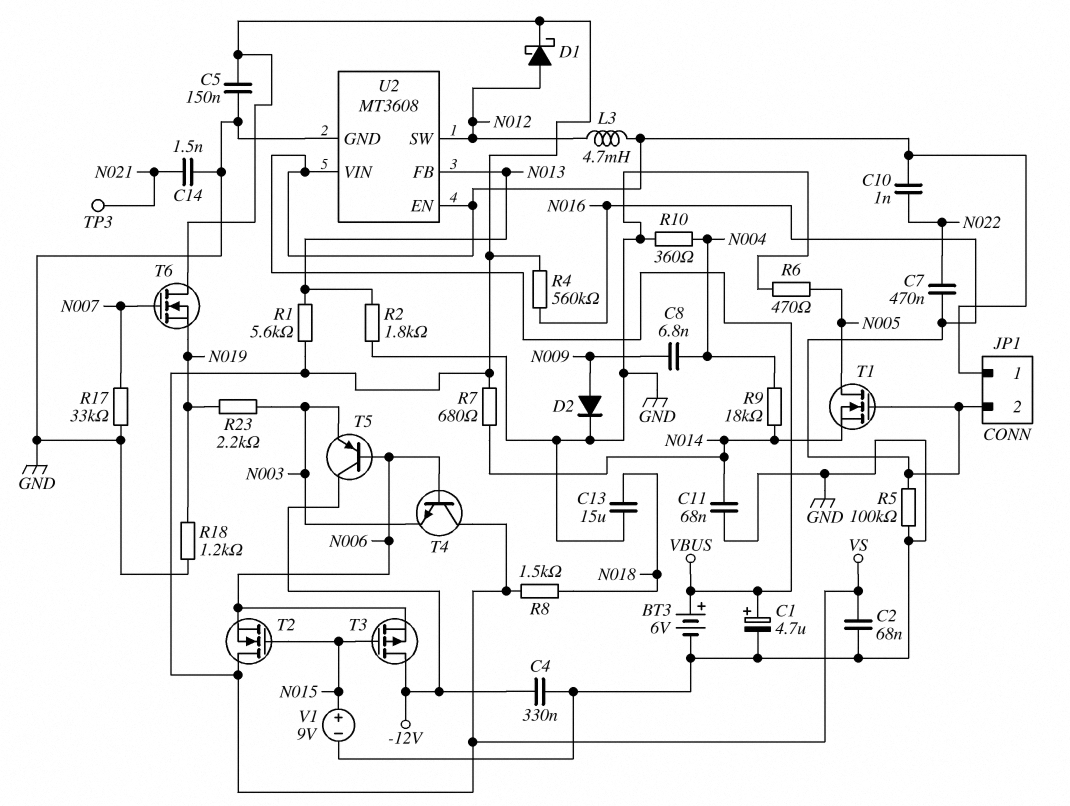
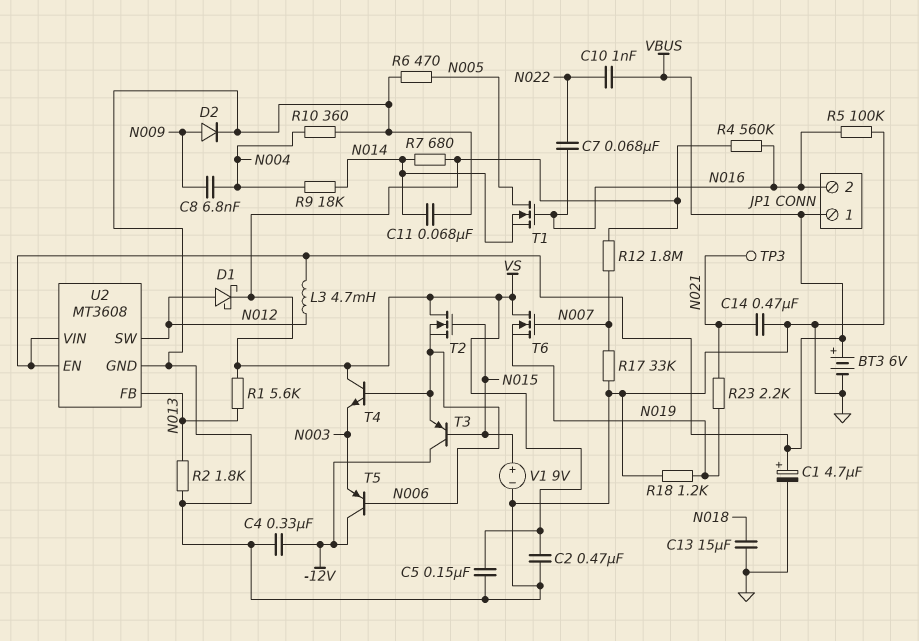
C2: 68nF (GND, VS) -> 470nF (GND, VS)
C7: 470nF (N016, N022) -> 68nF (N016, N022)
C14: 1.5nF (GND, N021) -> 470nF (GND, N021)
R8: 1.5k (N018, VS) -> none
R12: none -> 1.8M (N007, VS)
R23: 2.2k (N003, N019) -> 2.2k (N019, N021)
T3: PMOS (G N015, D -12V, S N006) -> PNP (B N015, C -12V, E N006)

